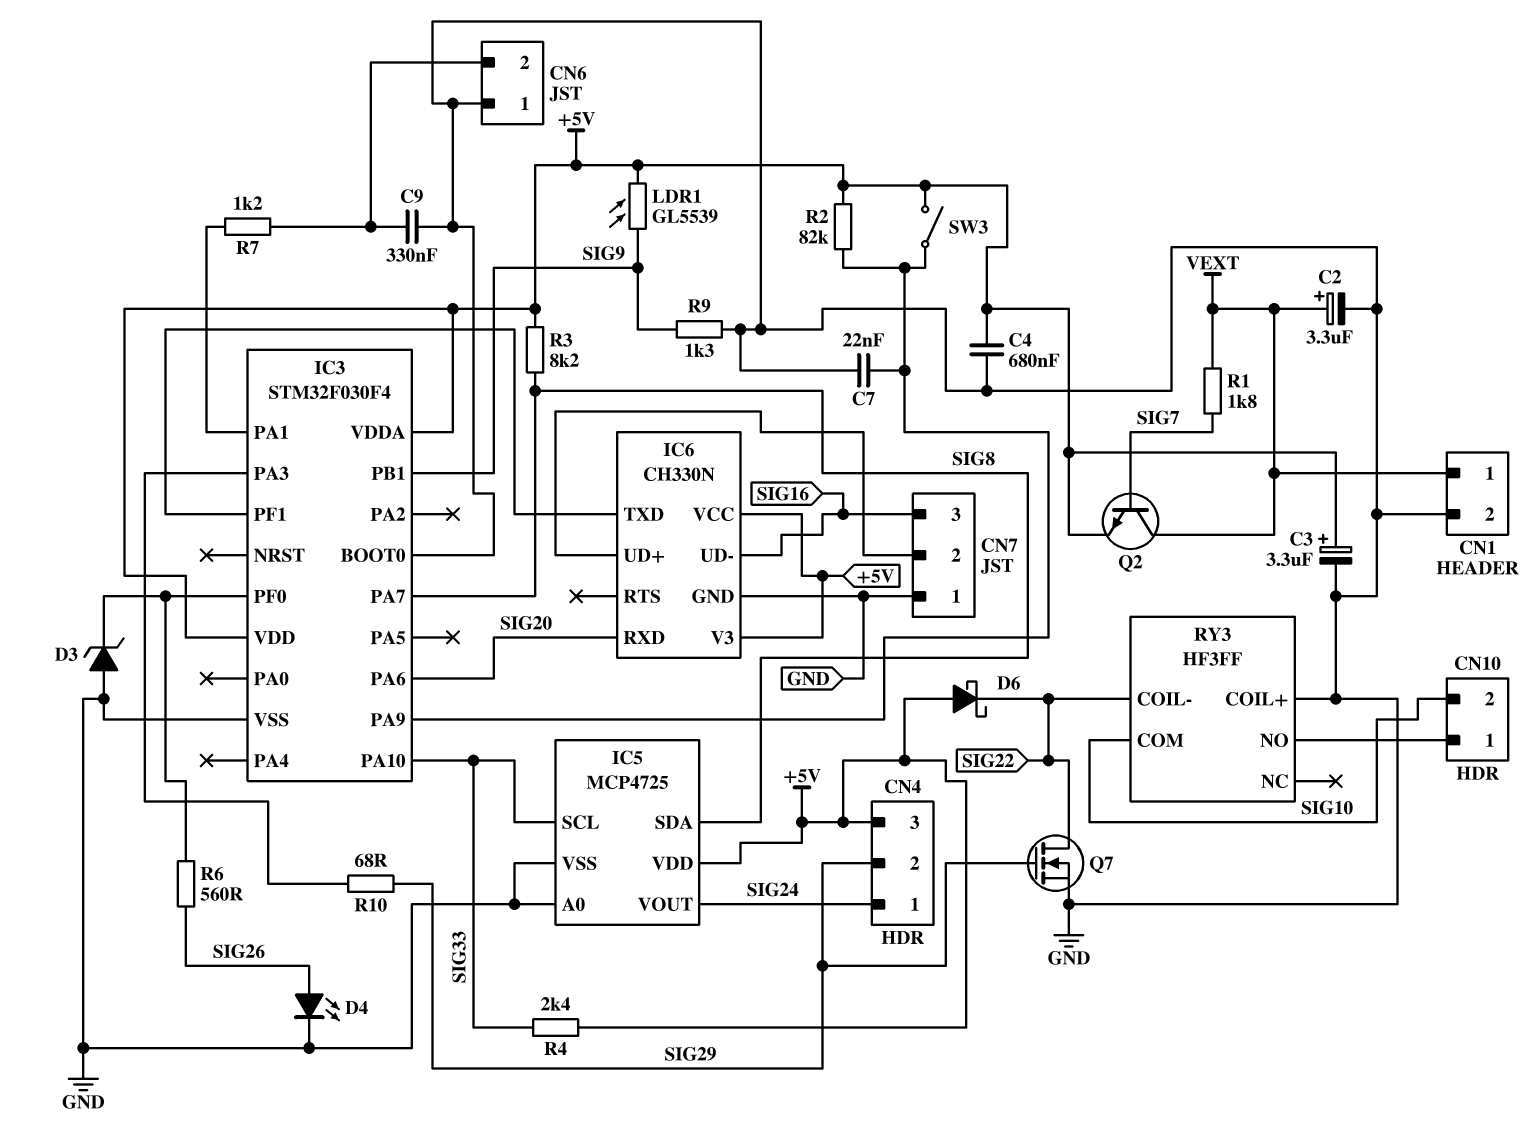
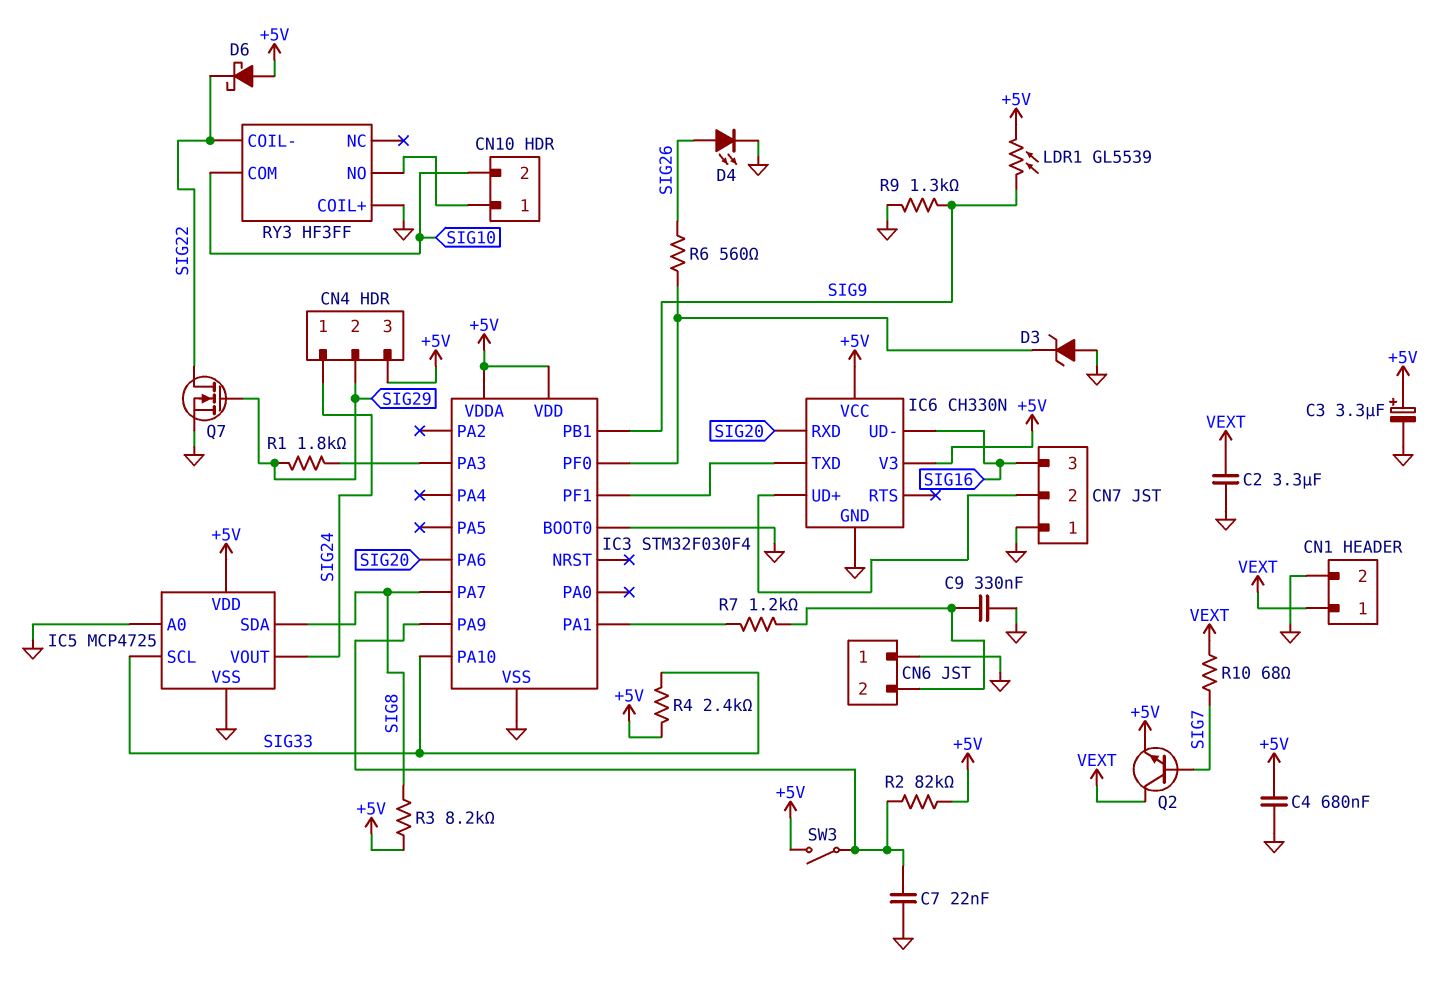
C2: 3.3uF (plus VEXT, minus GND) -> 3.3uF (GND, VEXT)
R1: 1.8k (SIG7, VEXT) -> 1.8k (IC3/PA3, SIG29)
R10: 68 (IC3/PA3, SIG29) -> 68 (SIG7, VEXT)

